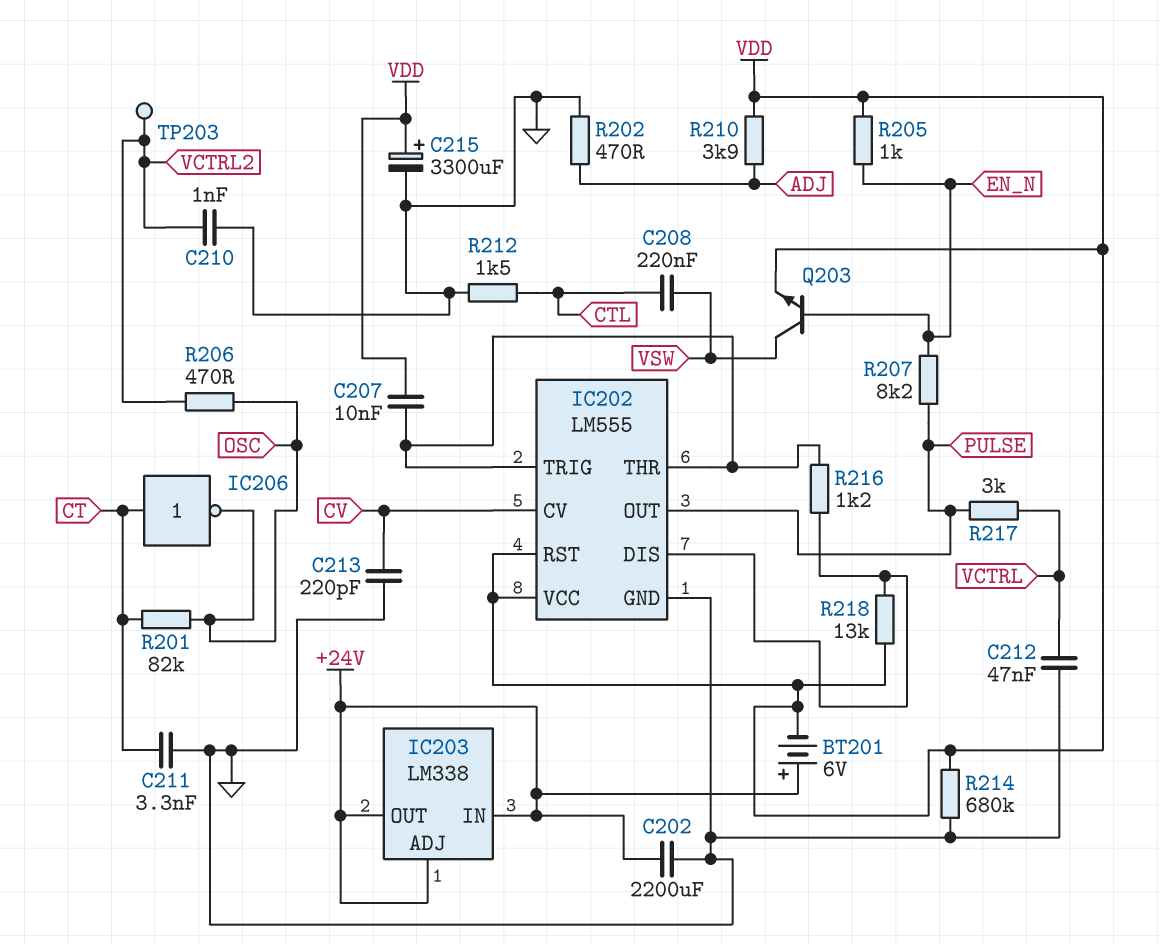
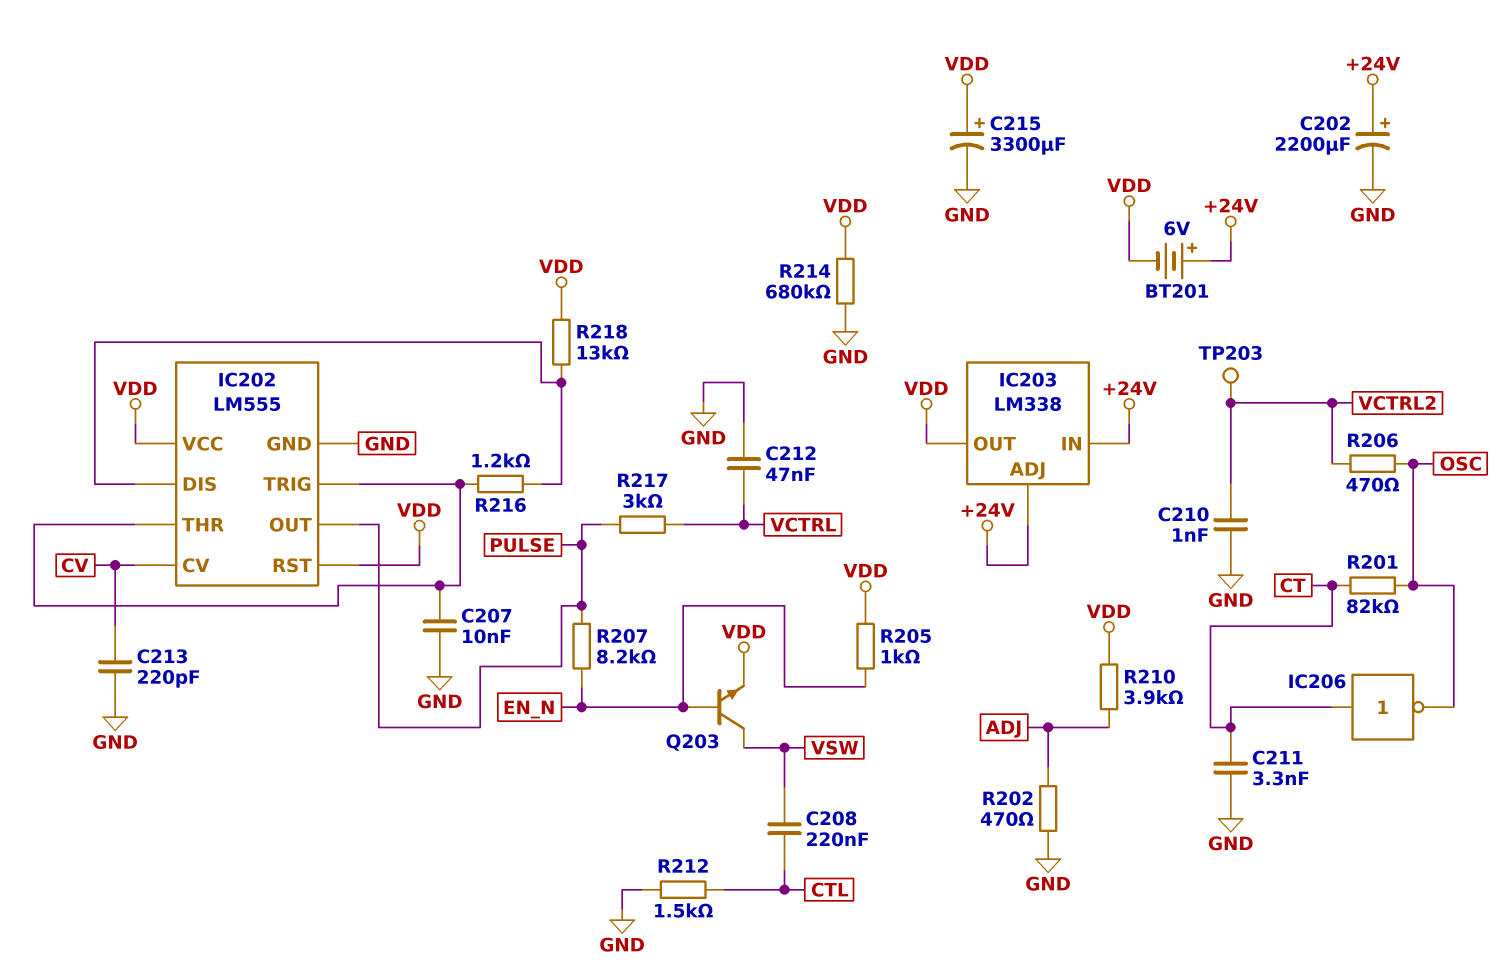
C202: 2200uF (+24V, GND) -> 2200uF (plus +24V, minus GND)
C207: 10nF (IC202/THR, VDD) -> 10nF (GND, IC202/THR)
IC203 pin OUT: +24V -> VDD

